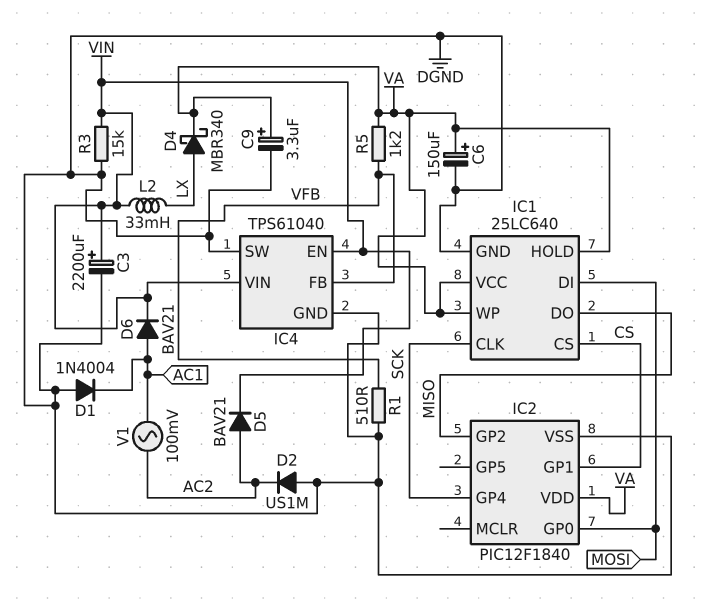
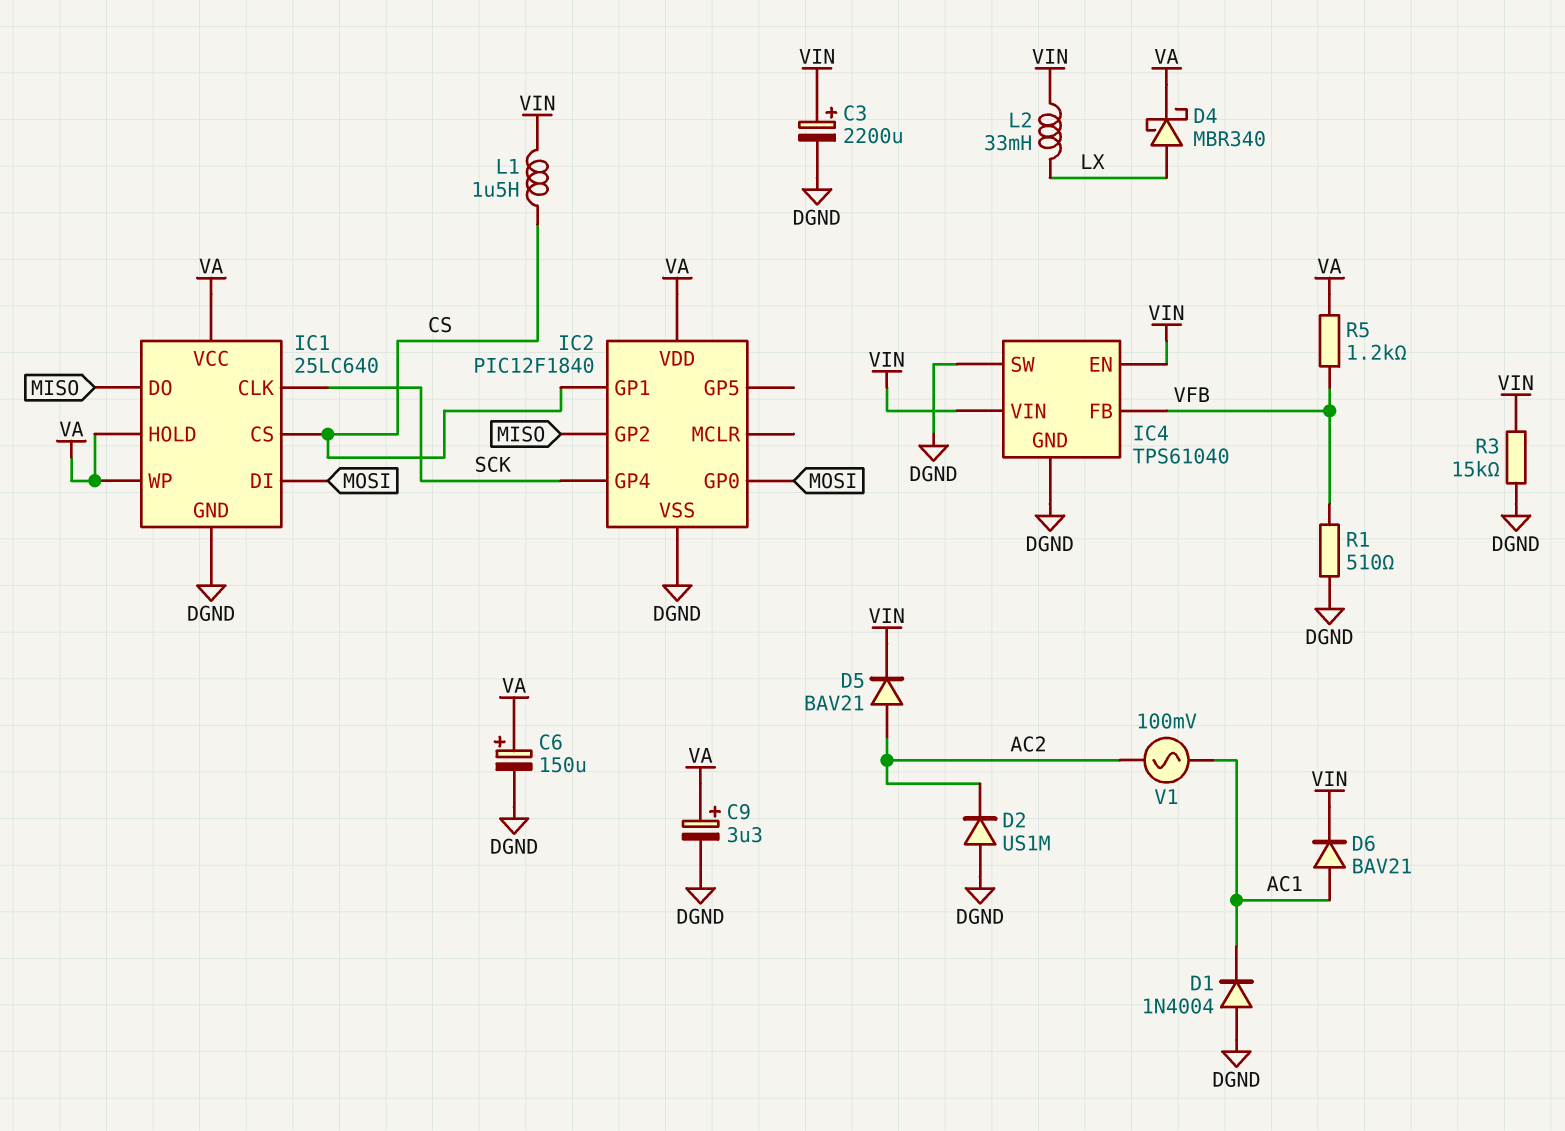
L1: none -> 1.5uH (CS, VIN)

